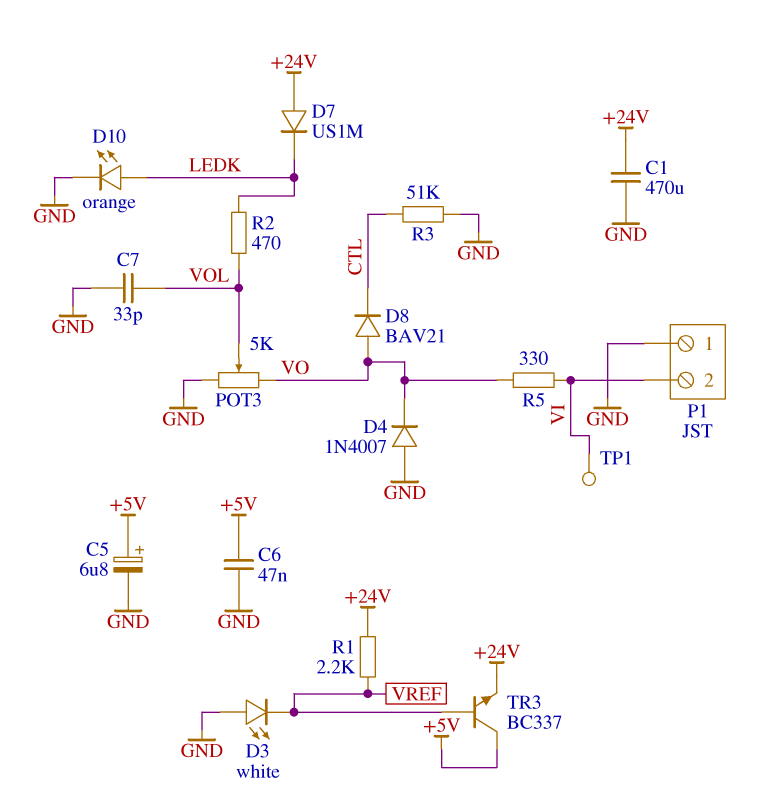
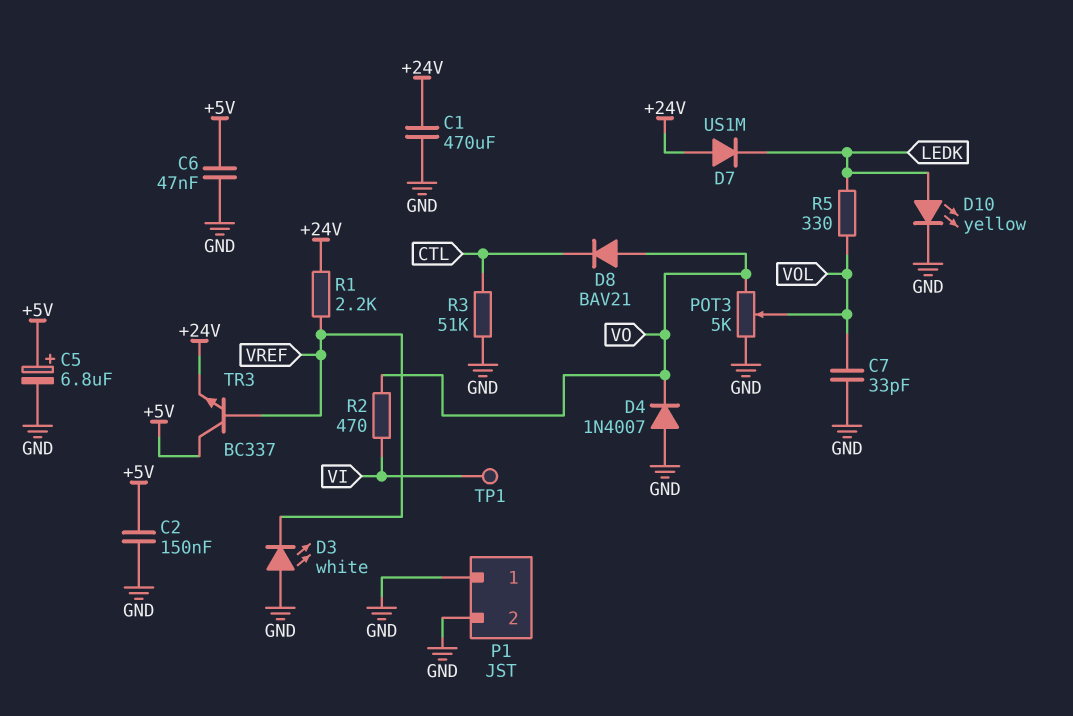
C2: none -> 150nF (+5V, GND)
D10: LED orange (A LEDK, K GND) -> LED yellow (A LEDK, K GND)
P1 pin 2: VI -> GND
R2: 470 (LEDK, VOL) -> 470 (VI, VO)
R5: 330 (VI, VO) -> 330 (LEDK, VOL)

